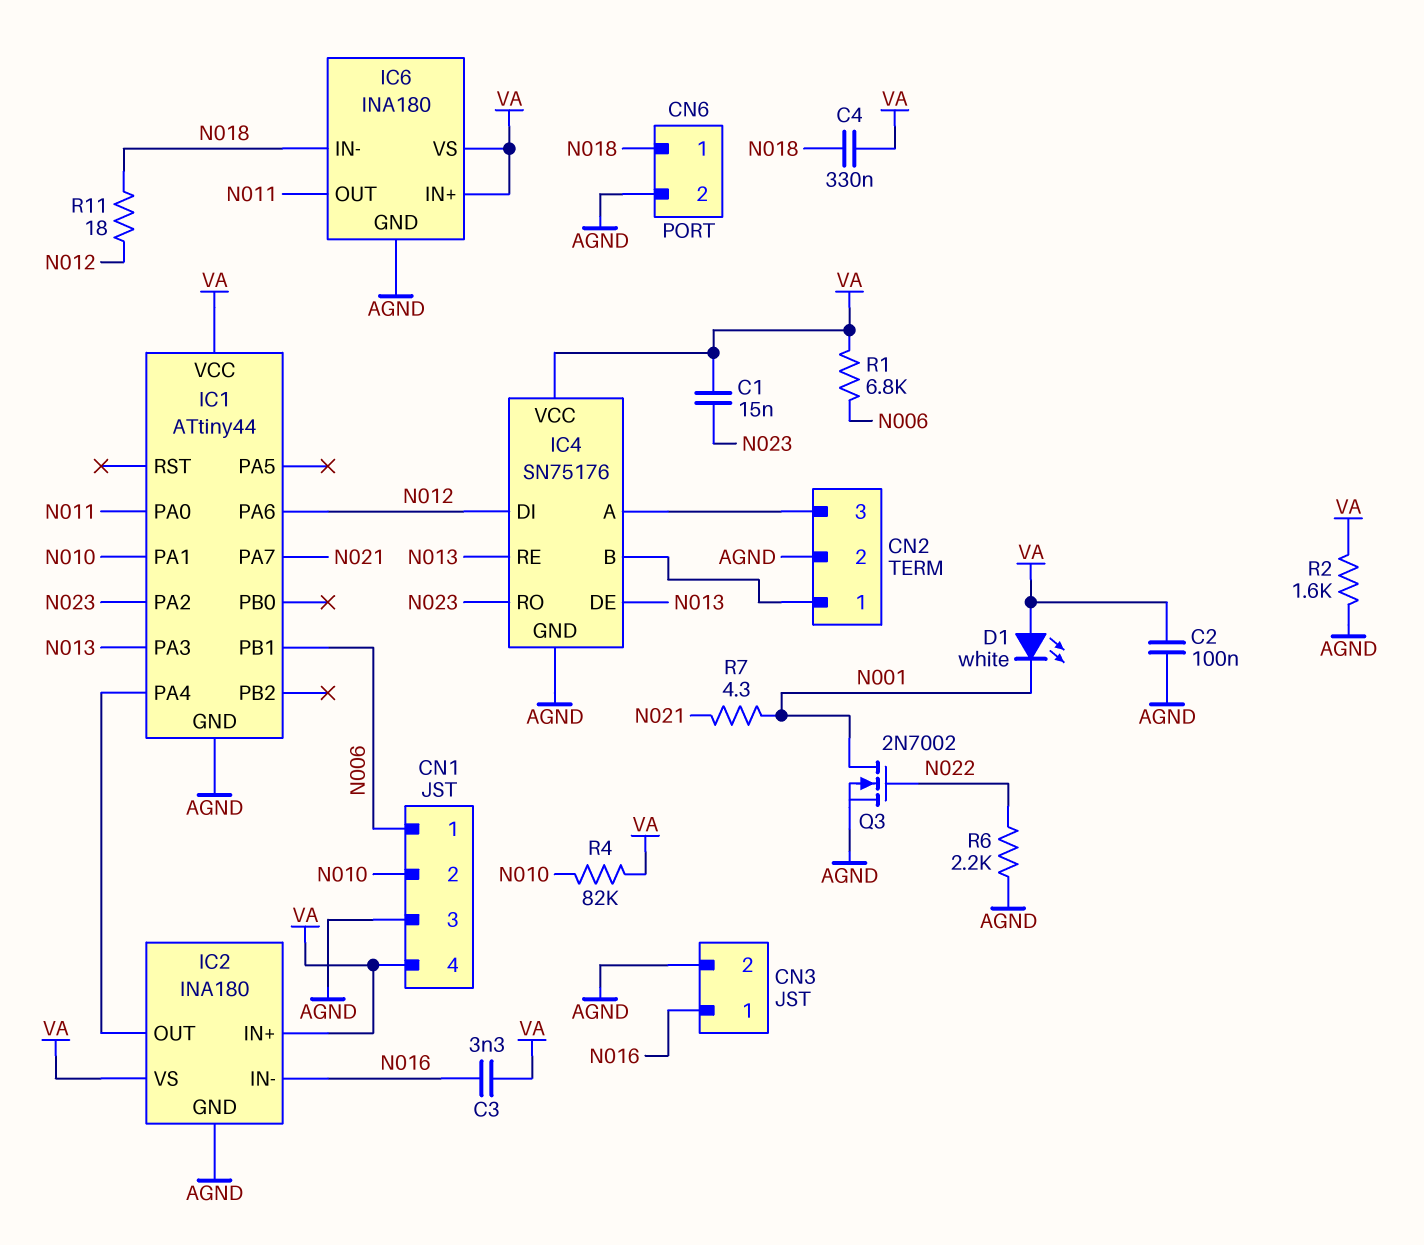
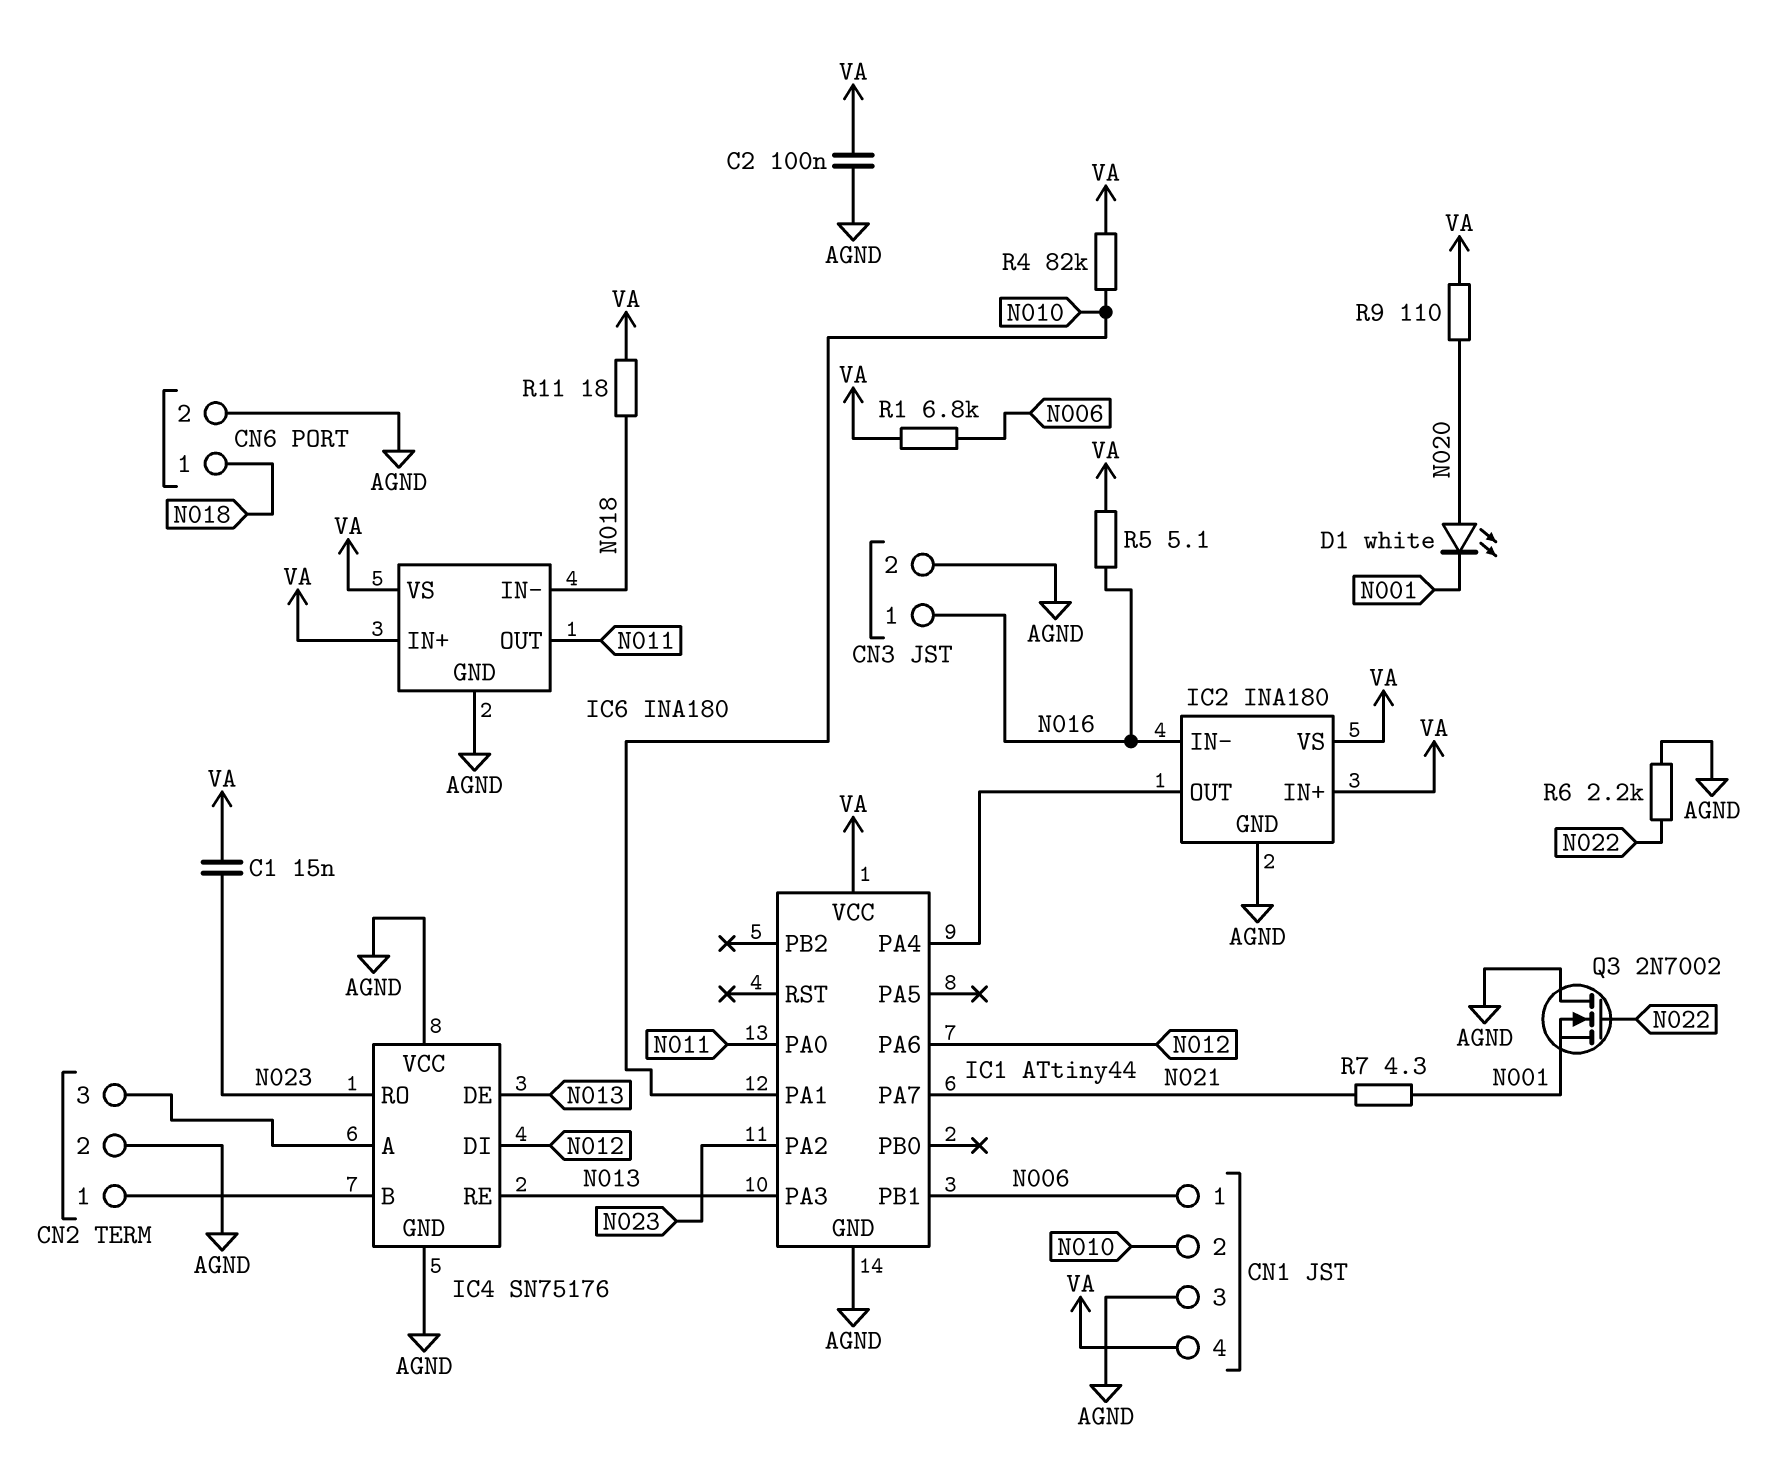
C3: 3.3nF (N016, VA) -> none
C4: 330nF (N018, VA) -> none
D1: LED white (A VA, K N001) -> LED white (A N020, K N001)
IC4 pin VCC: VA -> AGND
Q3: NMOS 2N7002 (G N022, D N001, S AGND) -> NMOS 2N7002 (G N022, D AGND, S N001)
R2: 1.6k (AGND, VA) -> none
R5: none -> 5.1 (N016, VA)
R9: none -> 110 (N020, VA)
R11: 18 (N012, N018) -> 18 (N018, VA)

